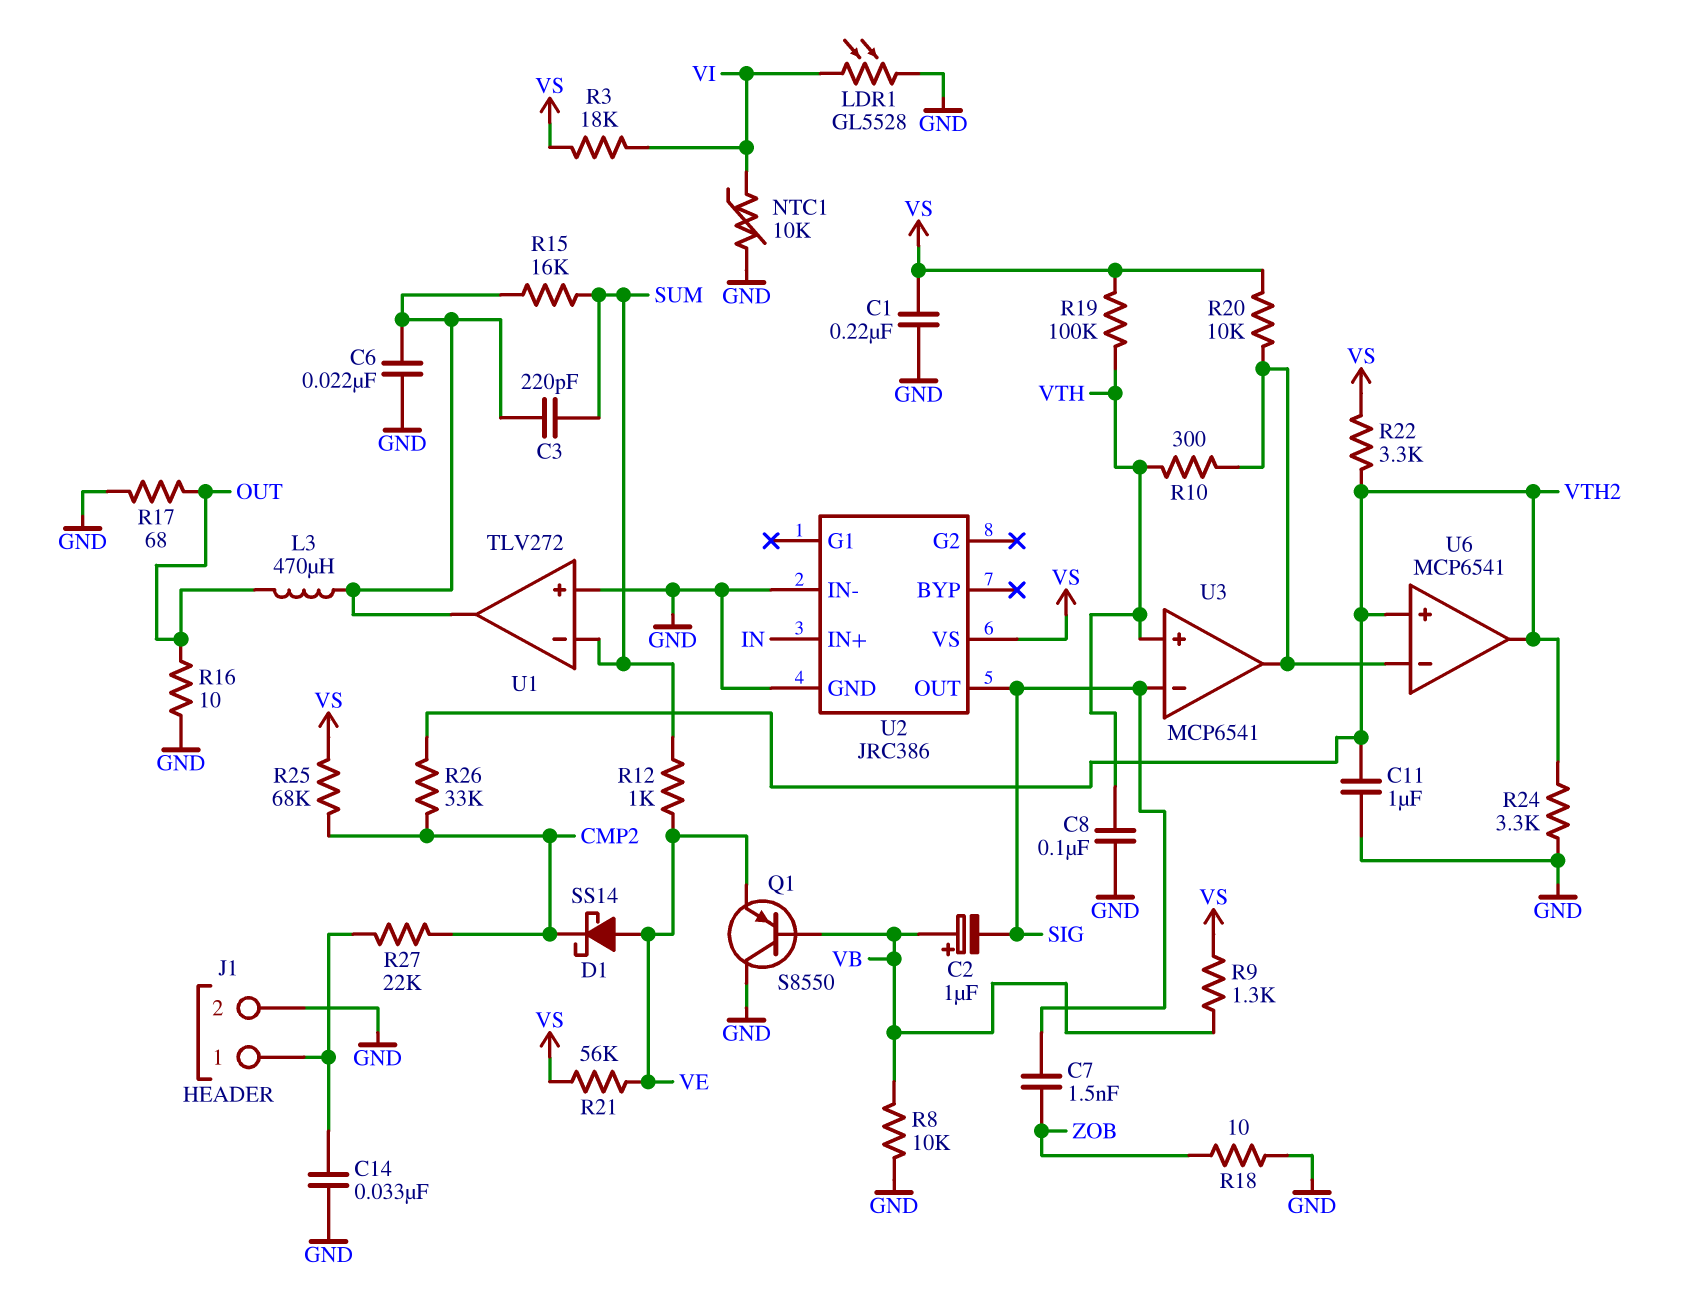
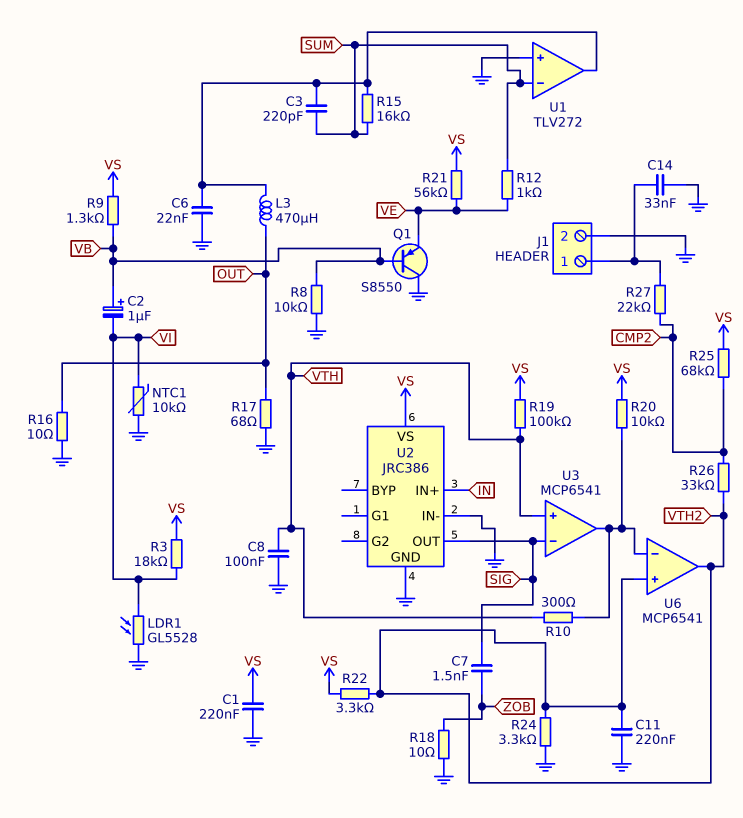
C2: 1uF (plus VB, minus SIG) -> 1uF (plus VB, minus VI)
C11: 1uF (GND, VTH2) -> 220nF (GND, VTH2)
D1: schottky SS14 (A VE, K CMP2) -> none

